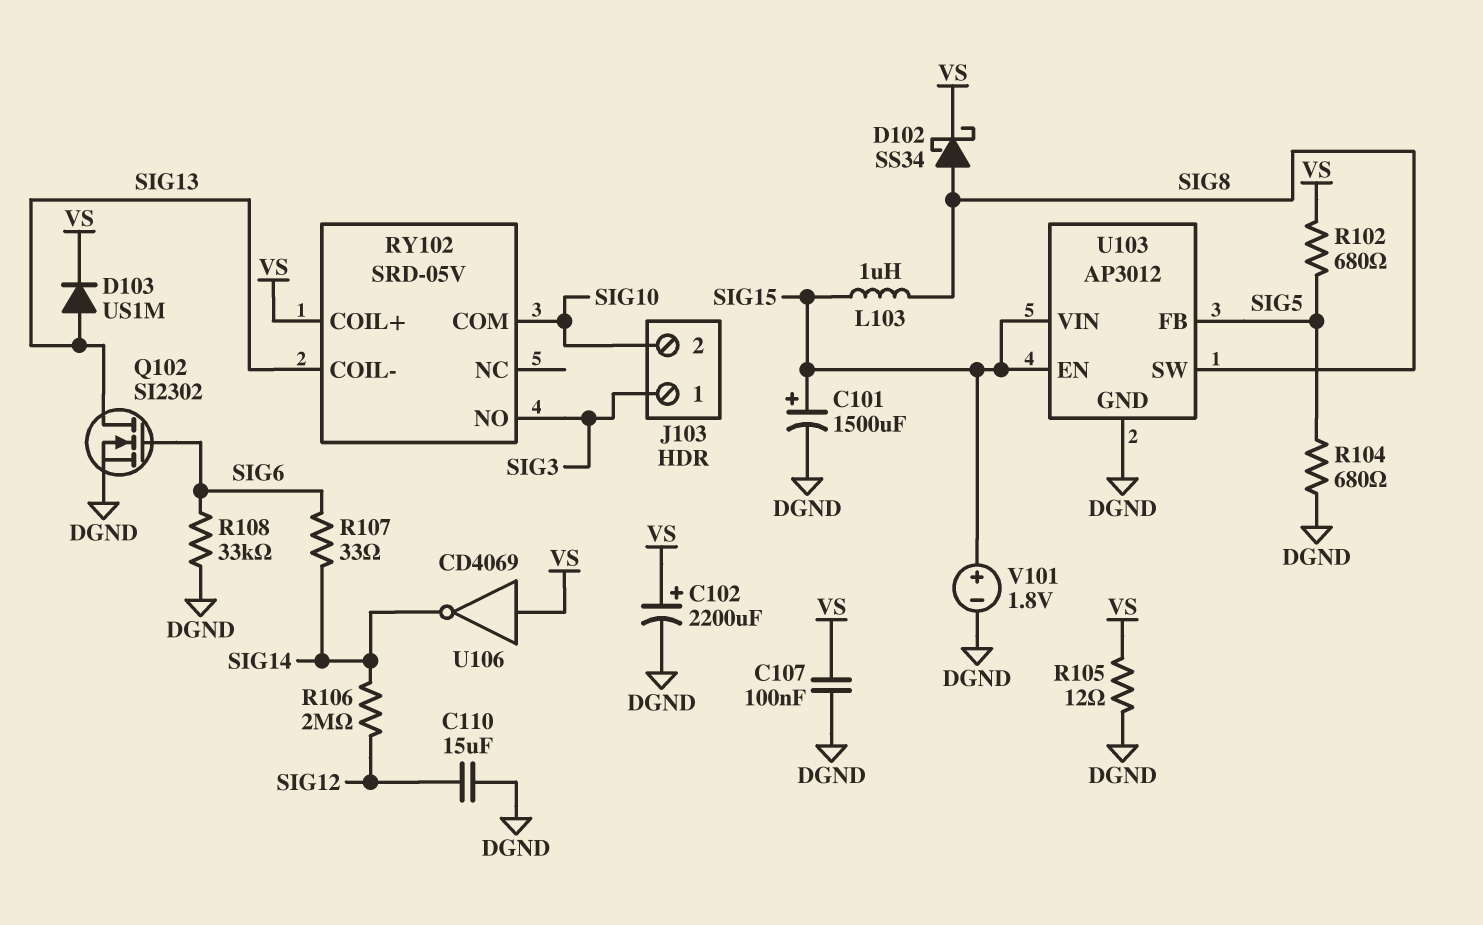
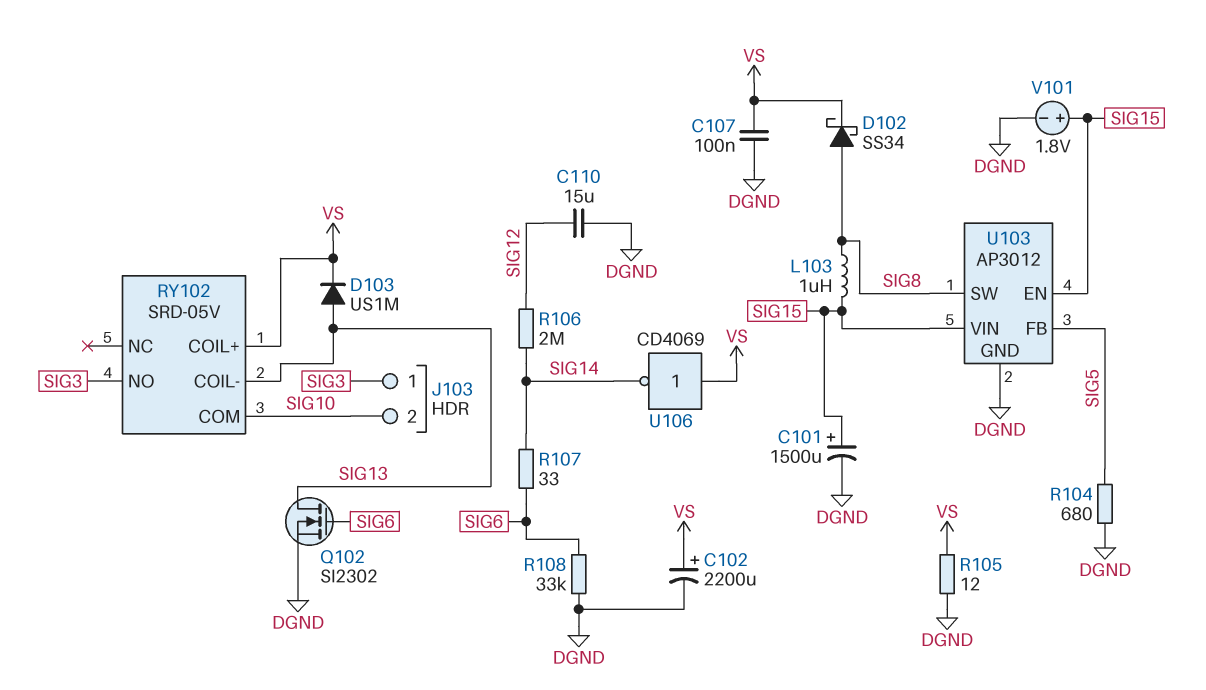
R102: 680 (SIG5, VS) -> none

